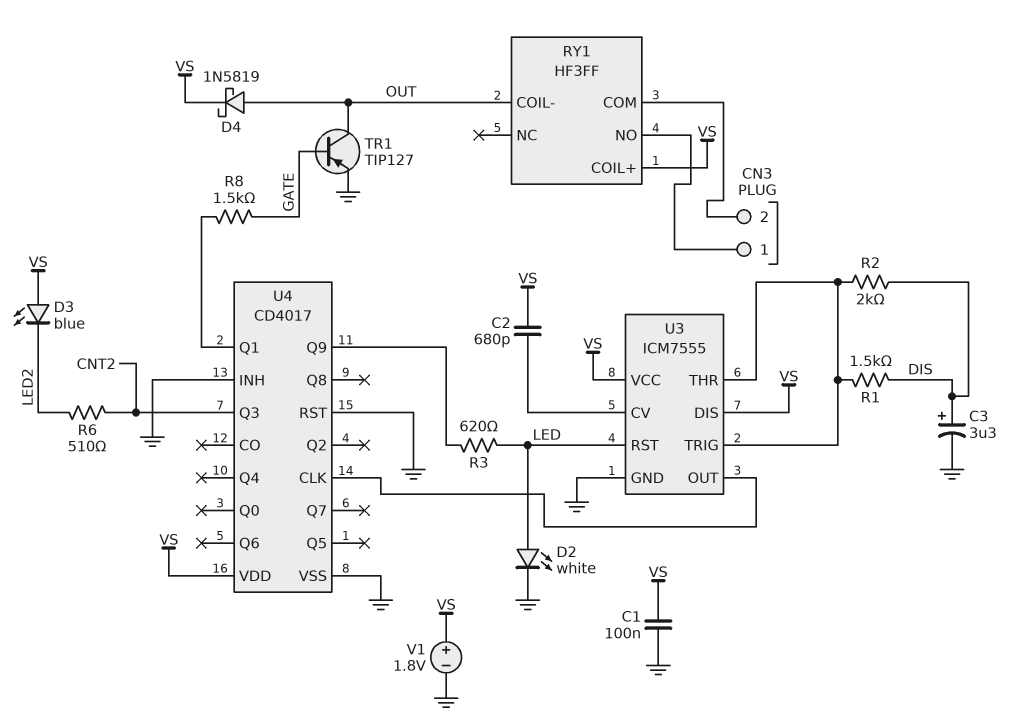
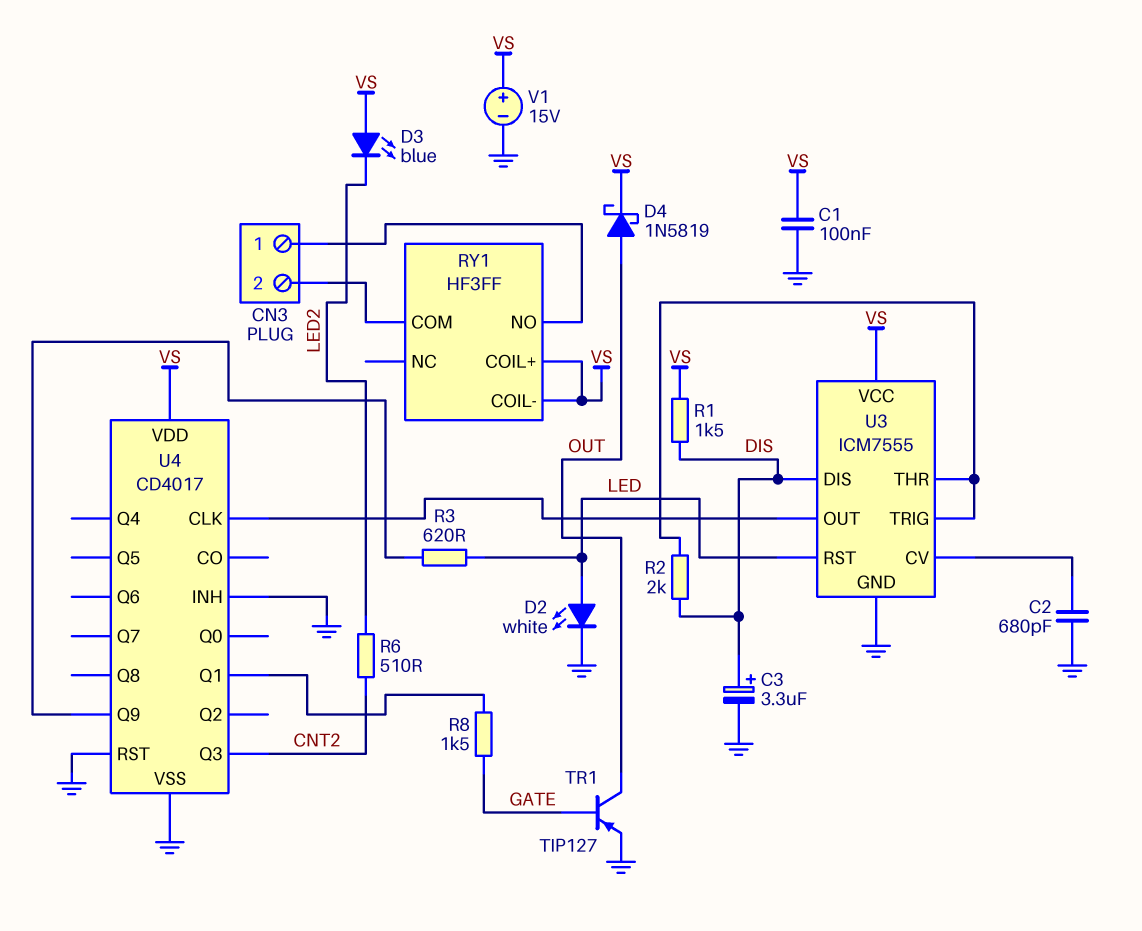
C2: 680pF (U3/CV, VS) -> 680pF (GND, U3/CV)
R1: 1.5k (DIS, U3/THR) -> 1.5k (DIS, VS)
RY1 pin COIL-: OUT -> VS
U3 pin DIS: VS -> DIS
V1: 1.8V (plus VS, minus GND) -> 15V (plus VS, minus GND)

